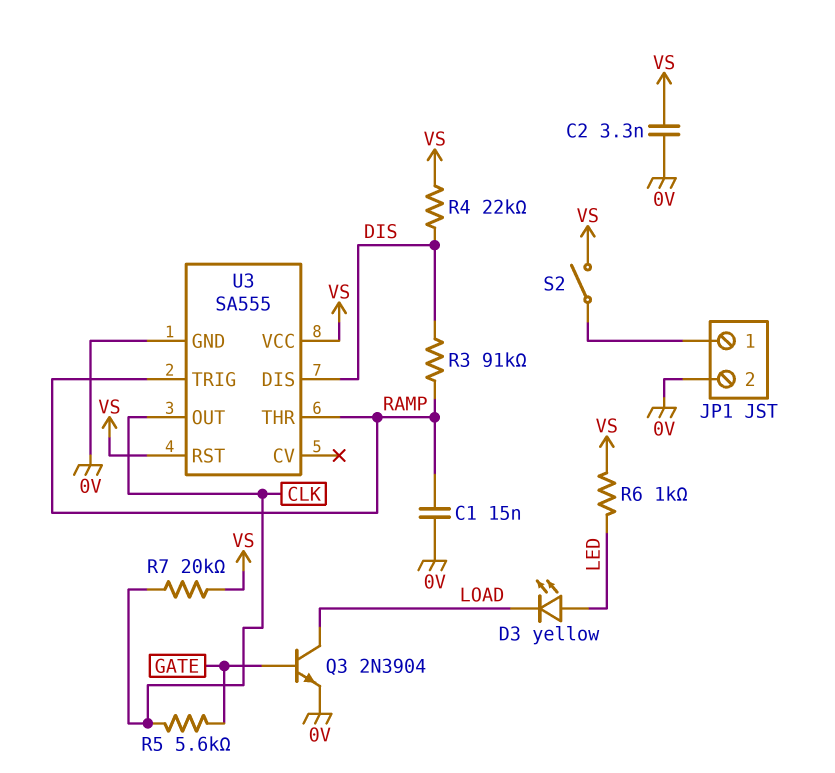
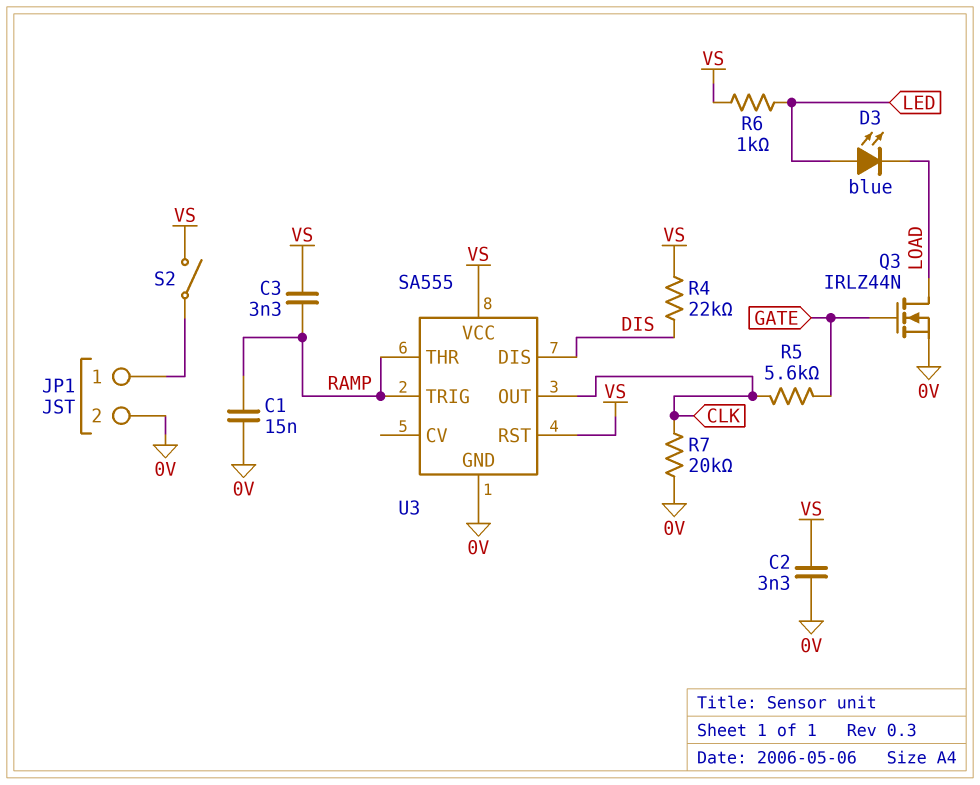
C3: none -> 3.3nF (RAMP, VS)
D3: LED yellow (A LED, K LOAD) -> LED blue (A LED, K LOAD)
Q3: NPN 2N3904 (B GATE, C LOAD, E 0V) -> NMOS IRLZ44N (G GATE, D LOAD, S 0V)
R3: 91k (DIS, RAMP) -> none
R7: 20k (CLK, VS) -> 20k (0V, CLK)

